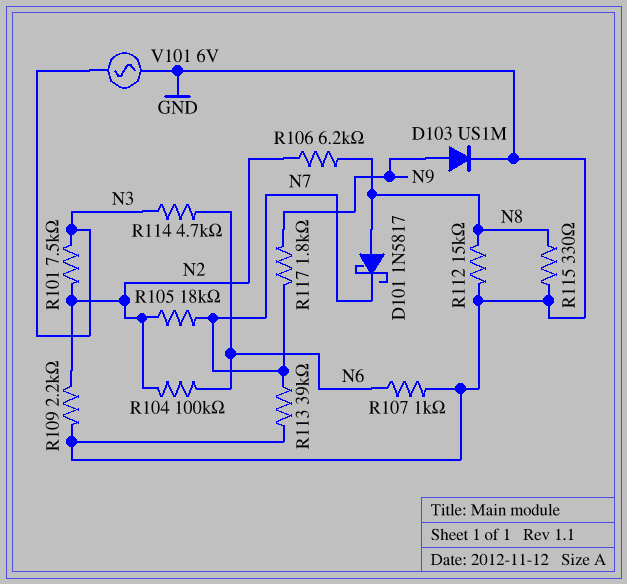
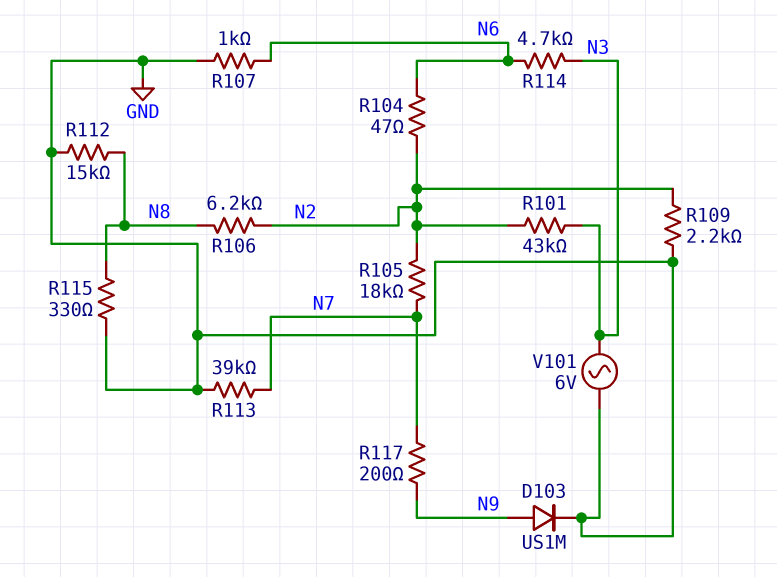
D101: schottky 1N5817 (A N8, K N7) -> none
R101: 7.5k (N2, N3) -> 43k (N2, N3)
R104: 100k (N2, N6) -> 47 (N2, N6)
R117: 1.8k (N7, N9) -> 200 (N7, N9)

